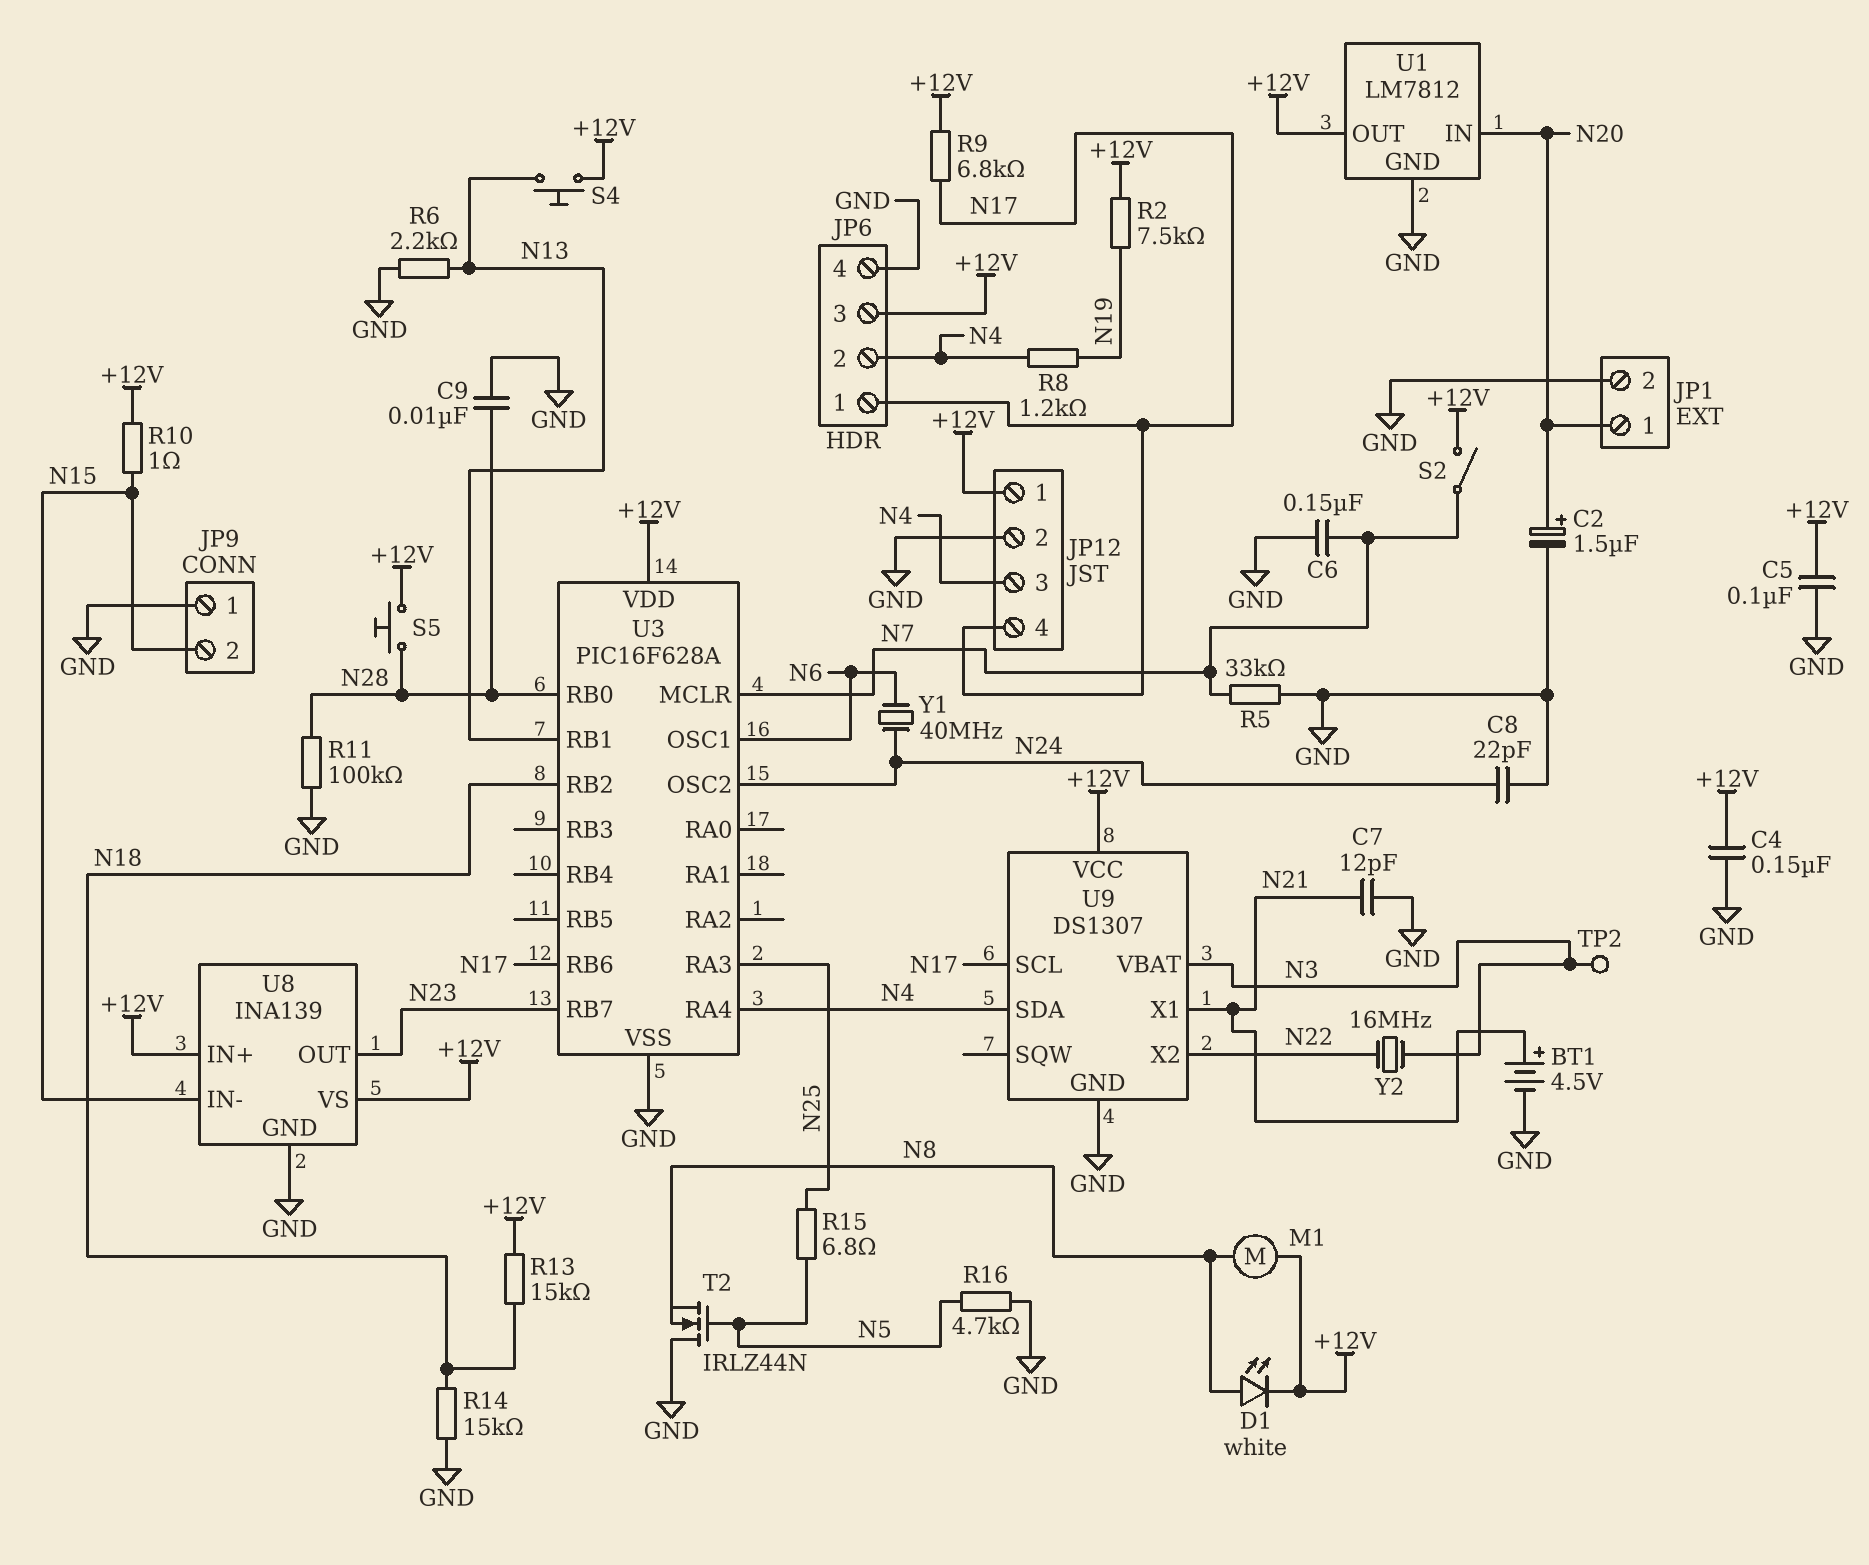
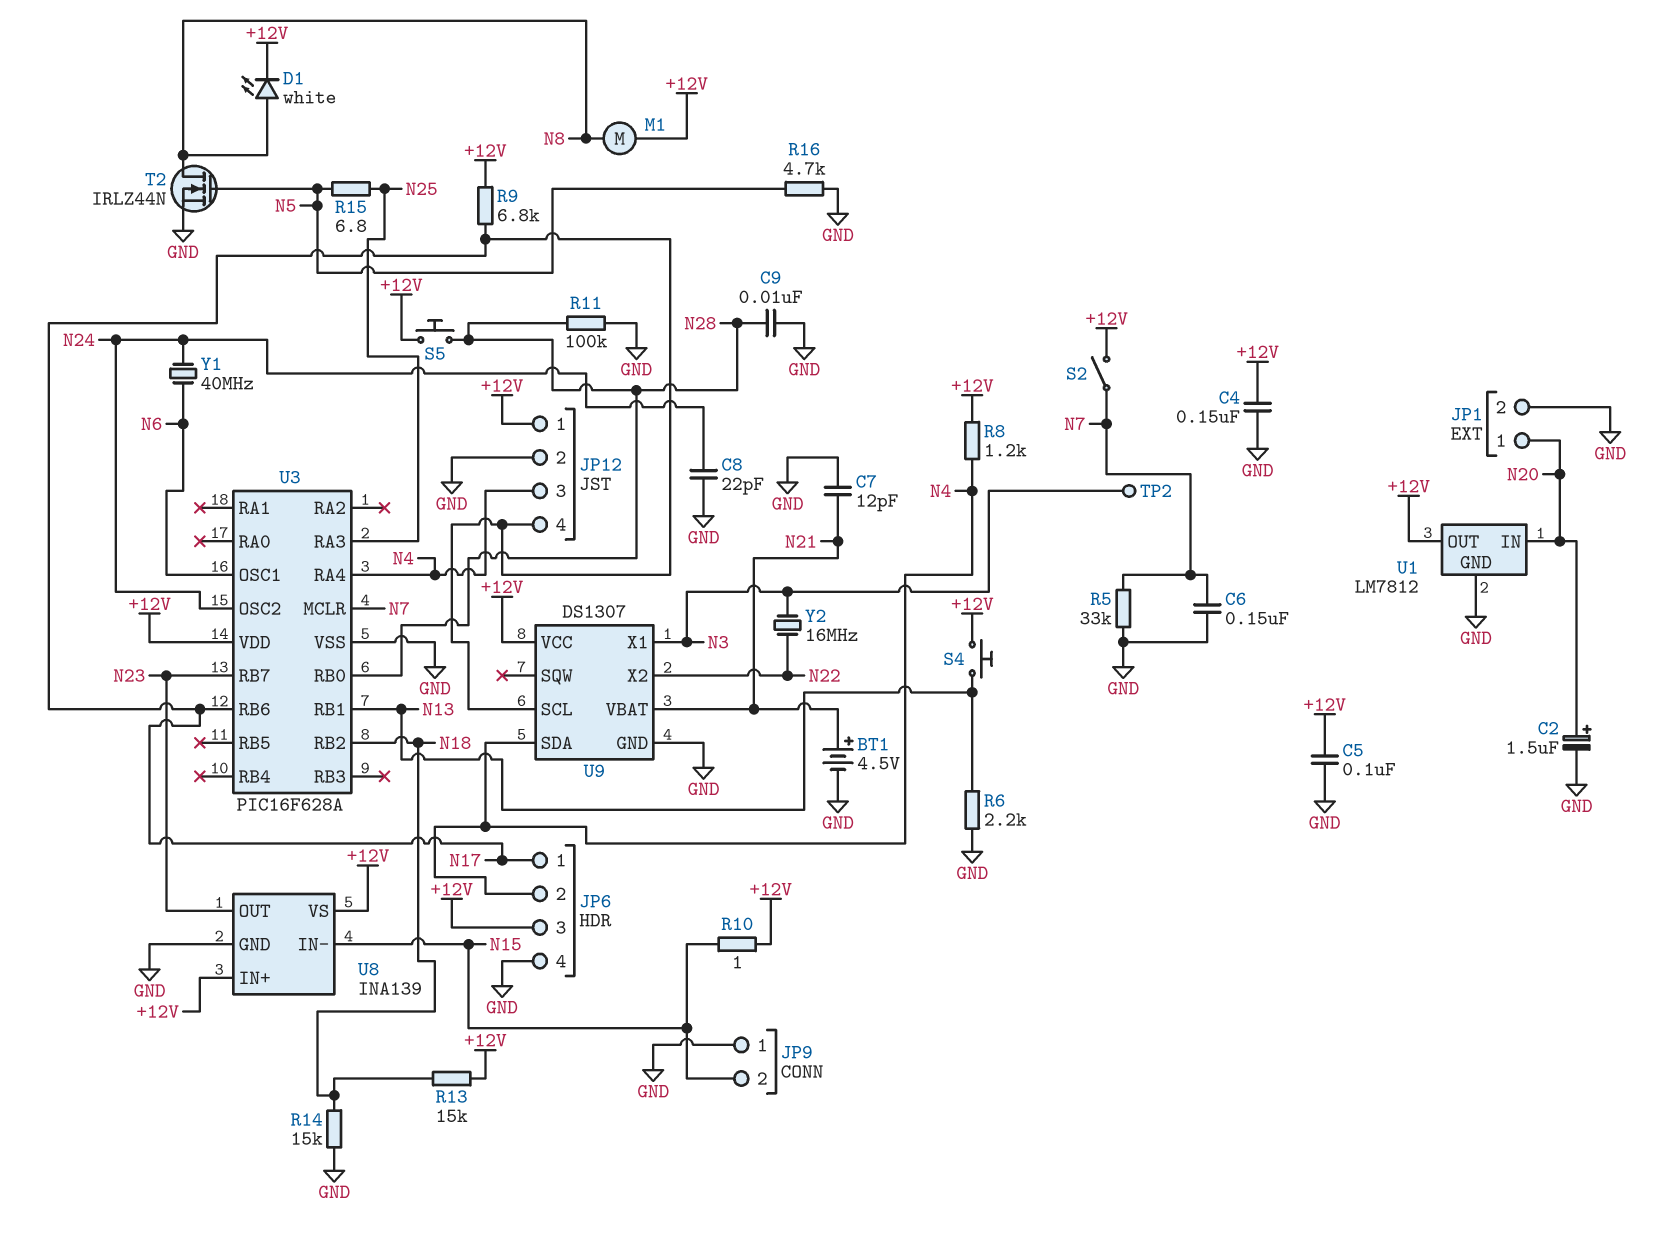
R2: 7.5k (+12V, N19) -> none
R8: 1.2k (N4, N19) -> 1.2k (+12V, N4)
T2: NMOS IRLZ44N (G N5, D GND, S N8) -> NMOS IRLZ44N (G N5, D N8, S GND)
U9 pin VBAT: N3 -> N21
U9 pin X1: N21 -> N3

